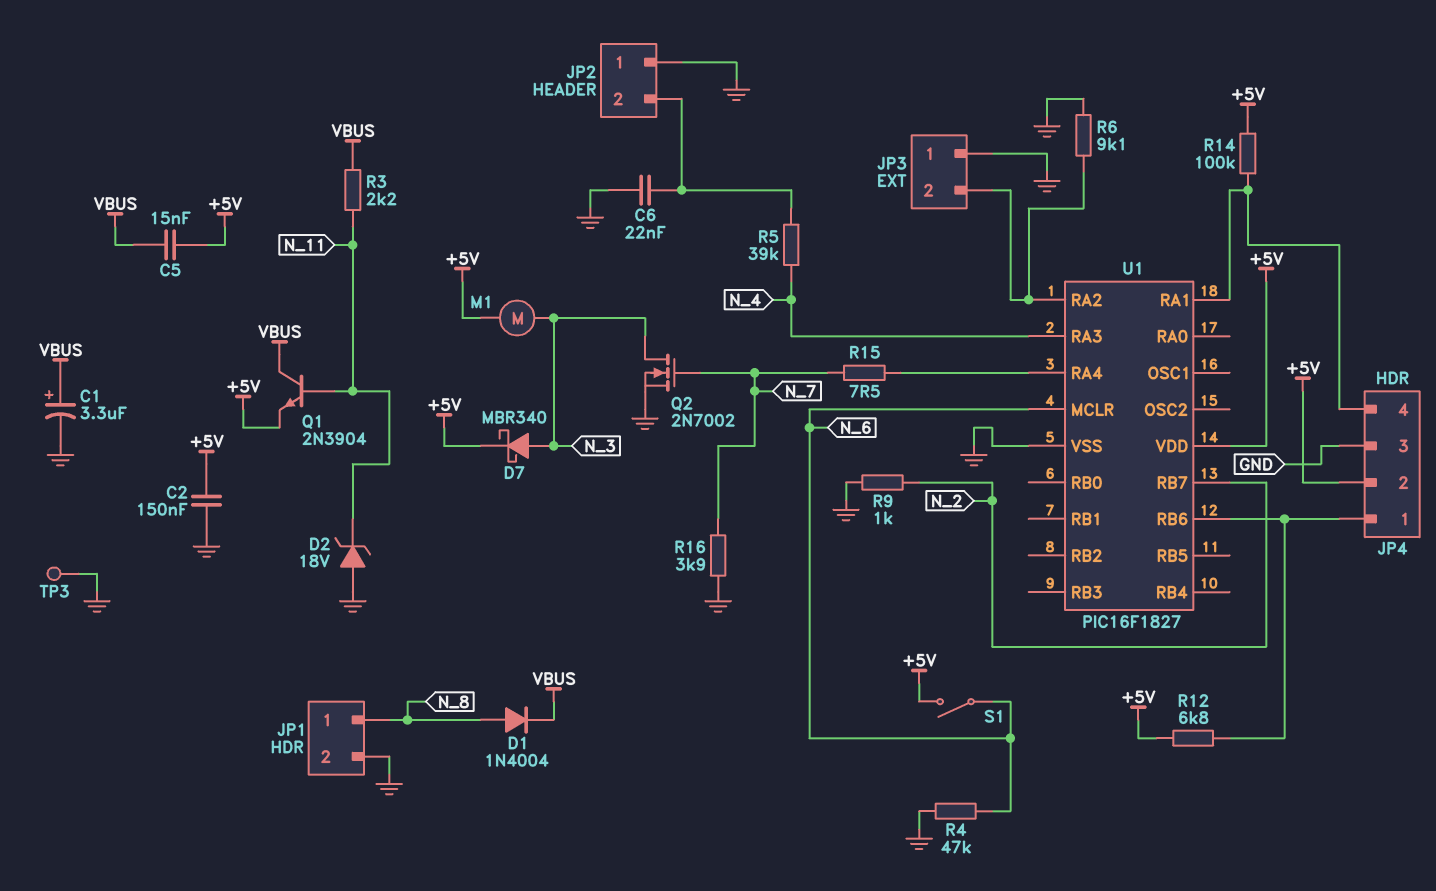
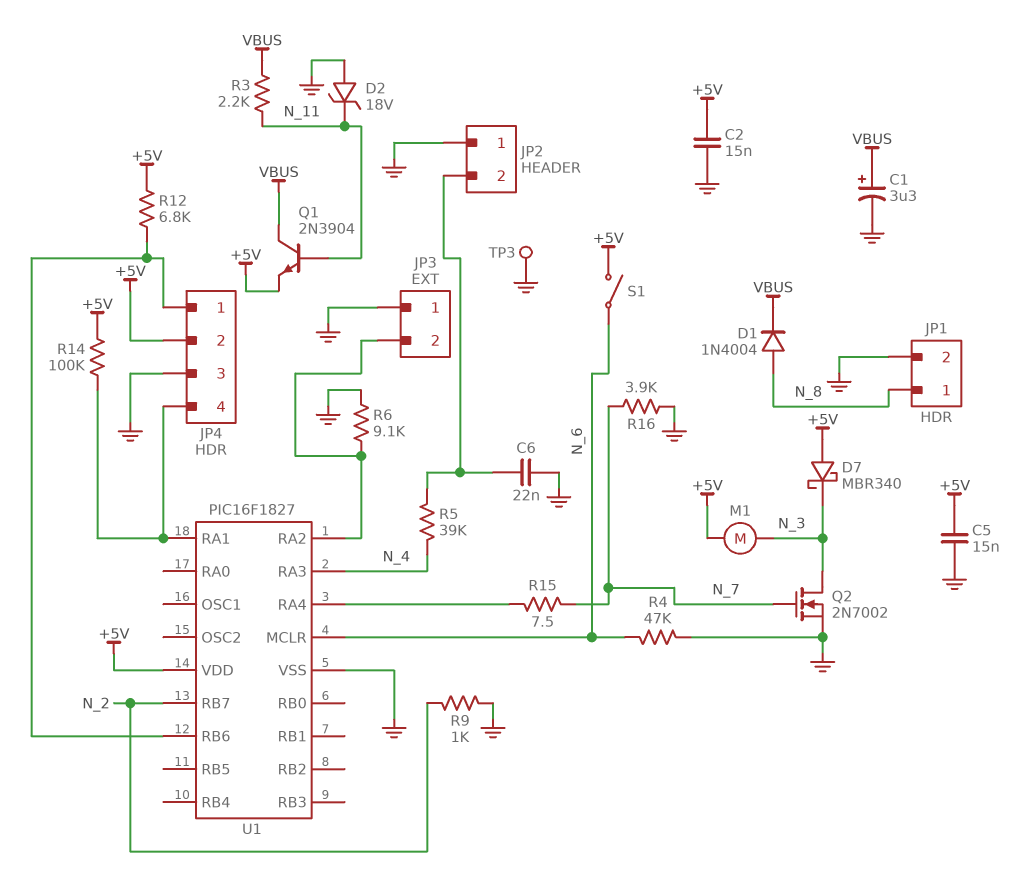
C2: 150nF (+5V, GND) -> 15nF (+5V, GND)
C5: 15nF (+5V, VBUS) -> 15nF (+5V, GND)
D7: schottky MBR340 (A N_3, K +5V) -> schottky MBR340 (A +5V, K N_3)

